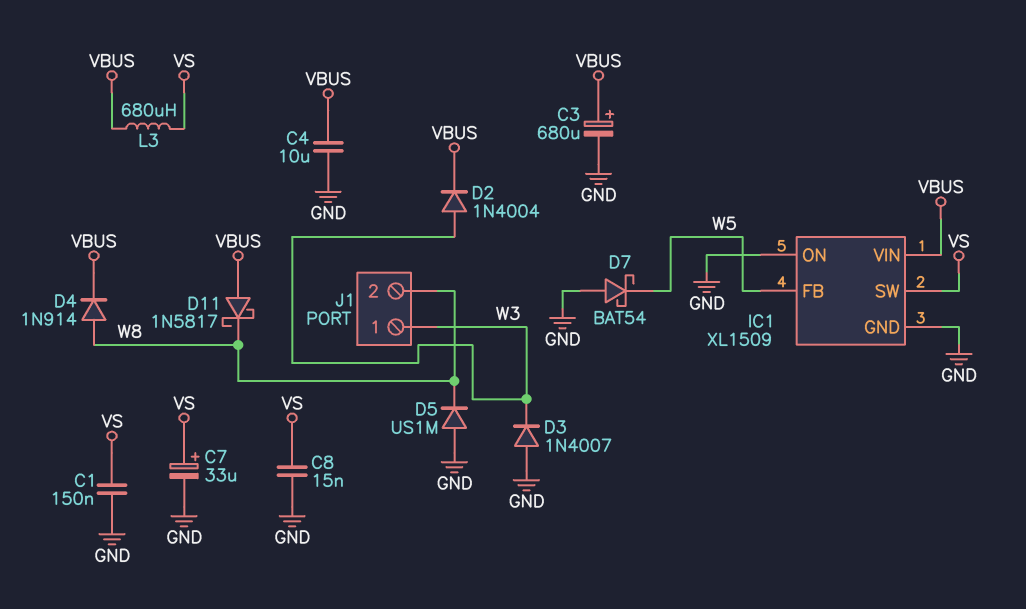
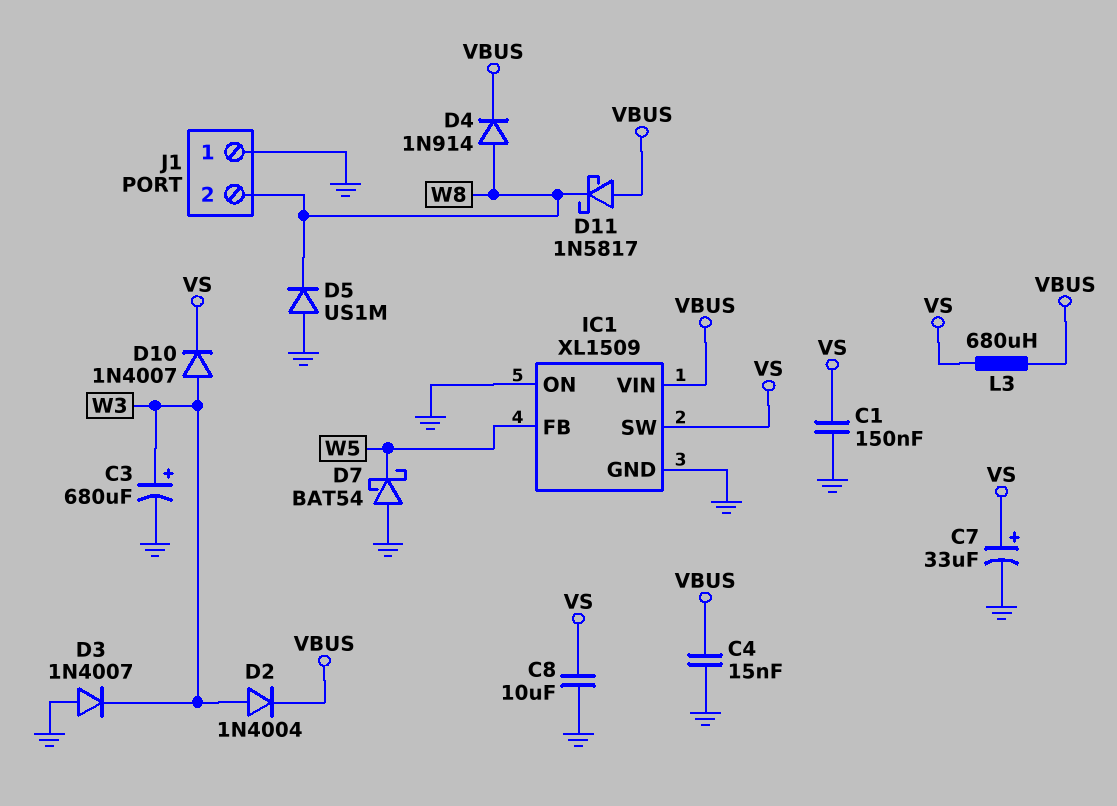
C3: 680uF (plus VBUS, minus GND) -> 680uF (plus W3, minus GND)
C4: 10uF (GND, VBUS) -> 15nF (GND, VBUS)
C8: 15nF (GND, VS) -> 10uF (GND, VS)
D10: none -> diode 1N4007 (A W3, K VS)
J1 pin 1: W3 -> GND

